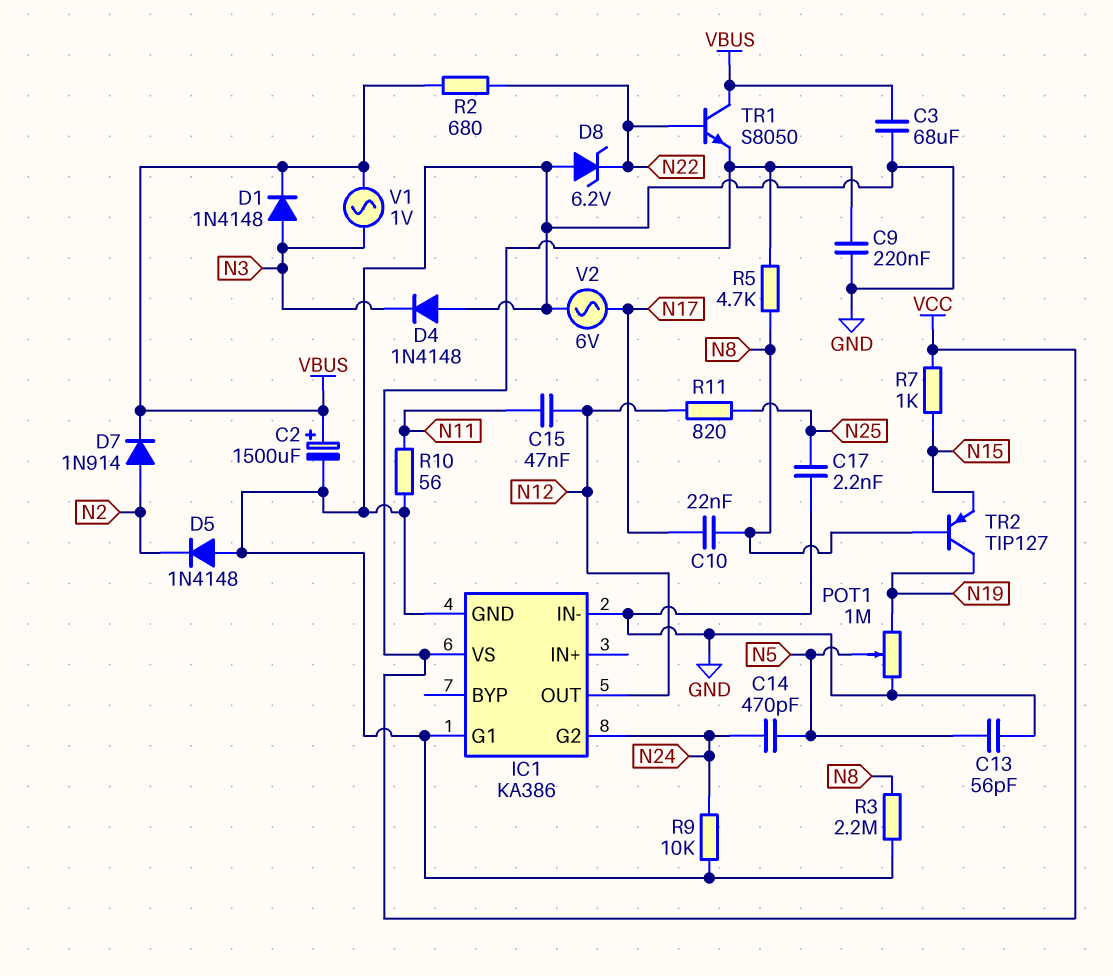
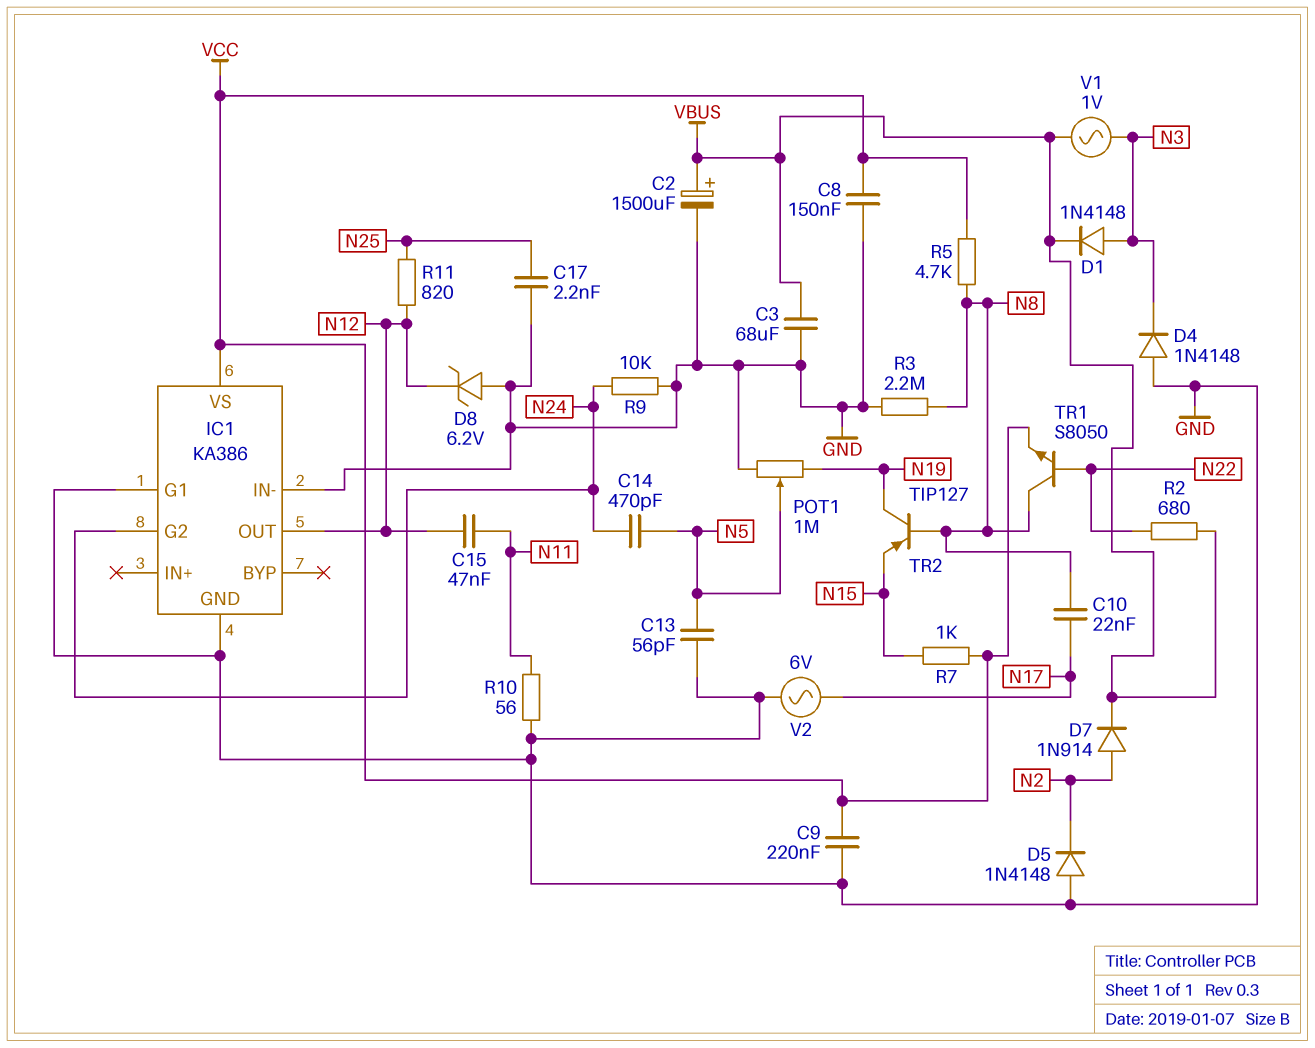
C8: none -> 150nF (GND, VCC)
D8: zener 6.2V (A GND, K N22) -> zener 6.2V (A GND, K N12)
TR1: NPN S8050 (B N22, C VBUS, E VCC) -> NPN S8050 (B N22, C N8, E VCC)

